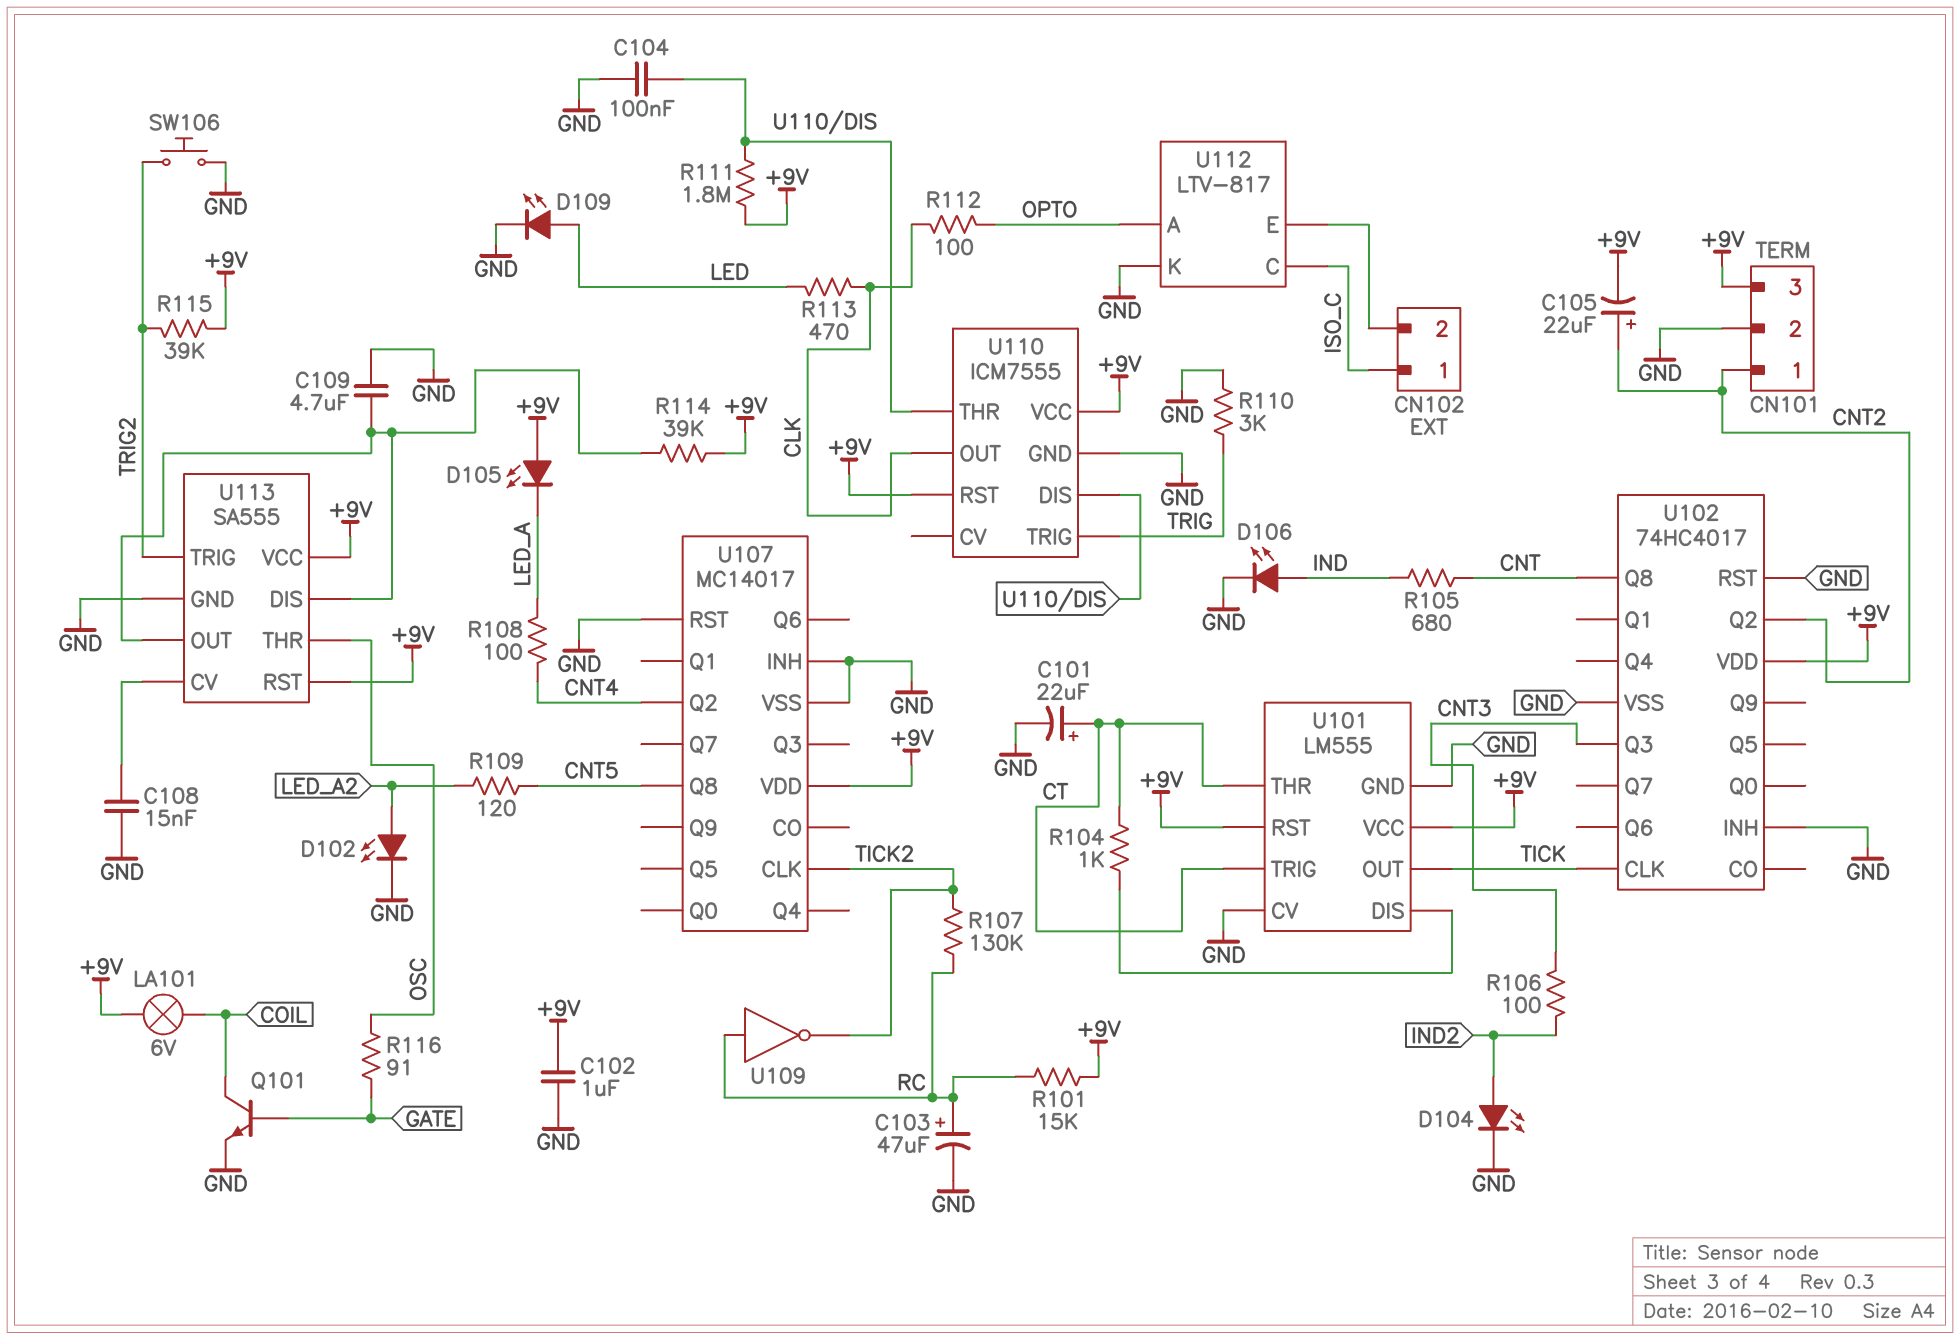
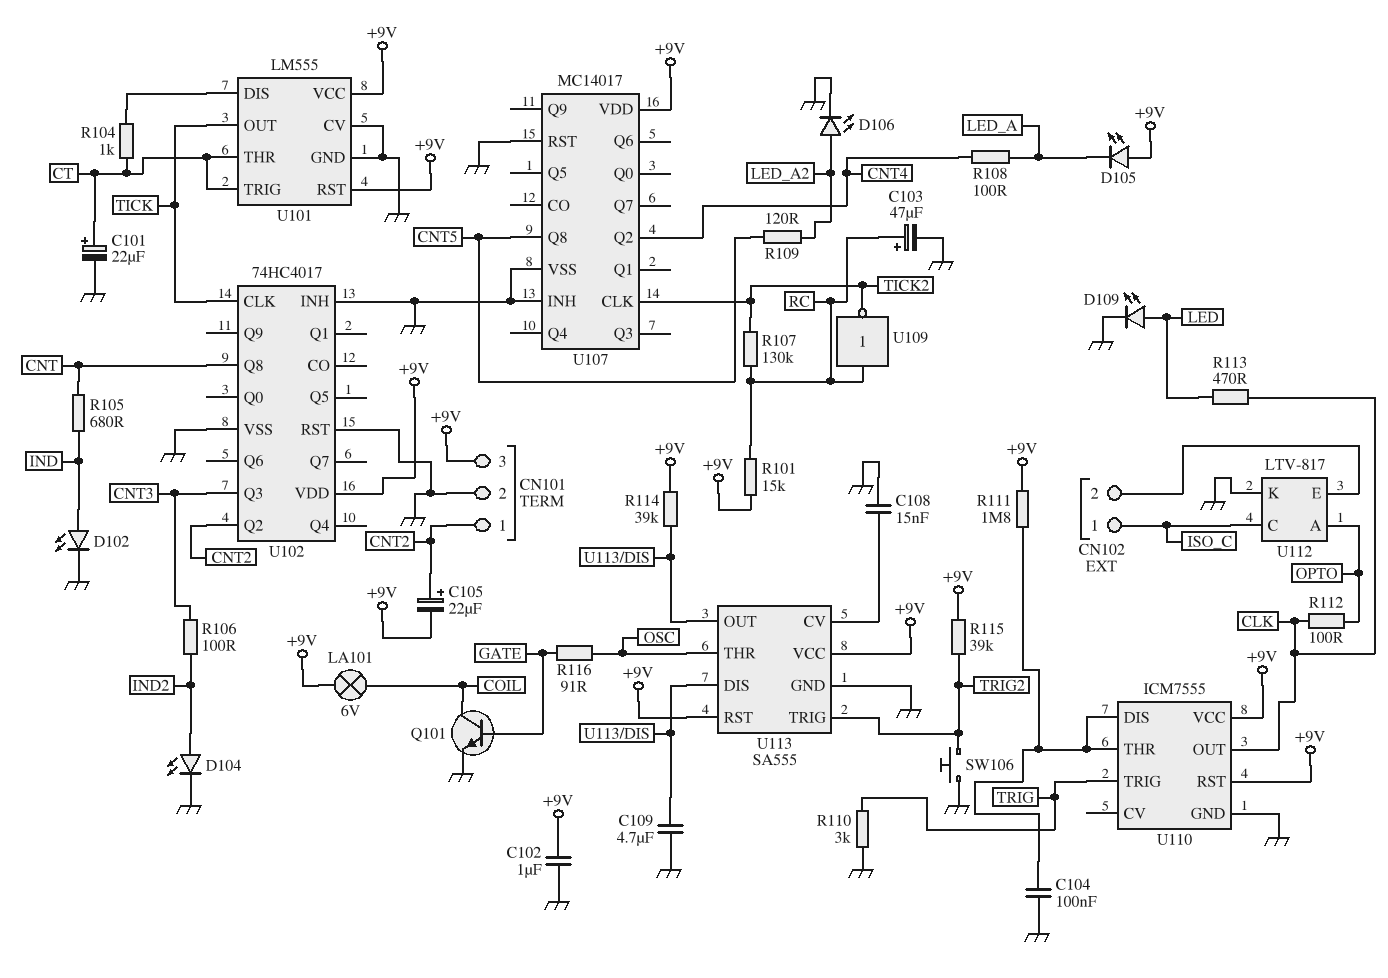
D102: LED (A LED_A2, K GND) -> LED (A IND, K GND)
D106: LED (A IND, K GND) -> LED (A LED_A2, K GND)

